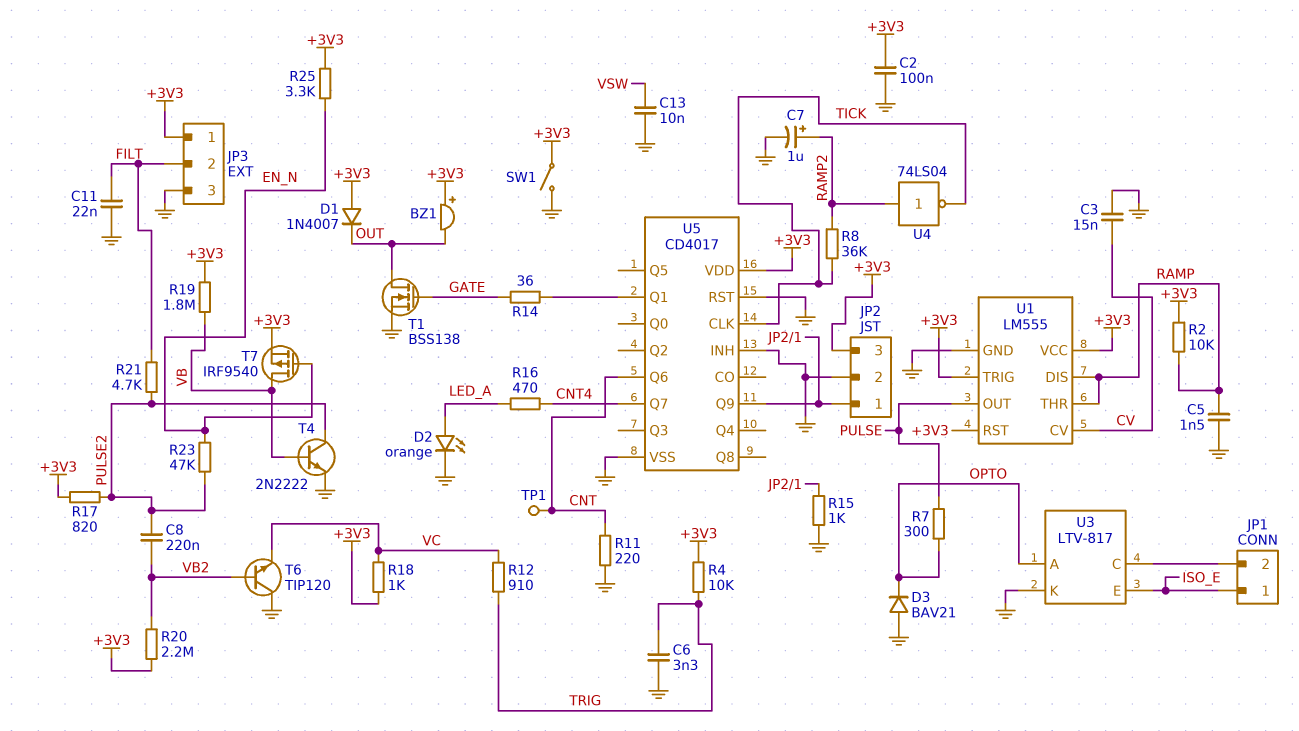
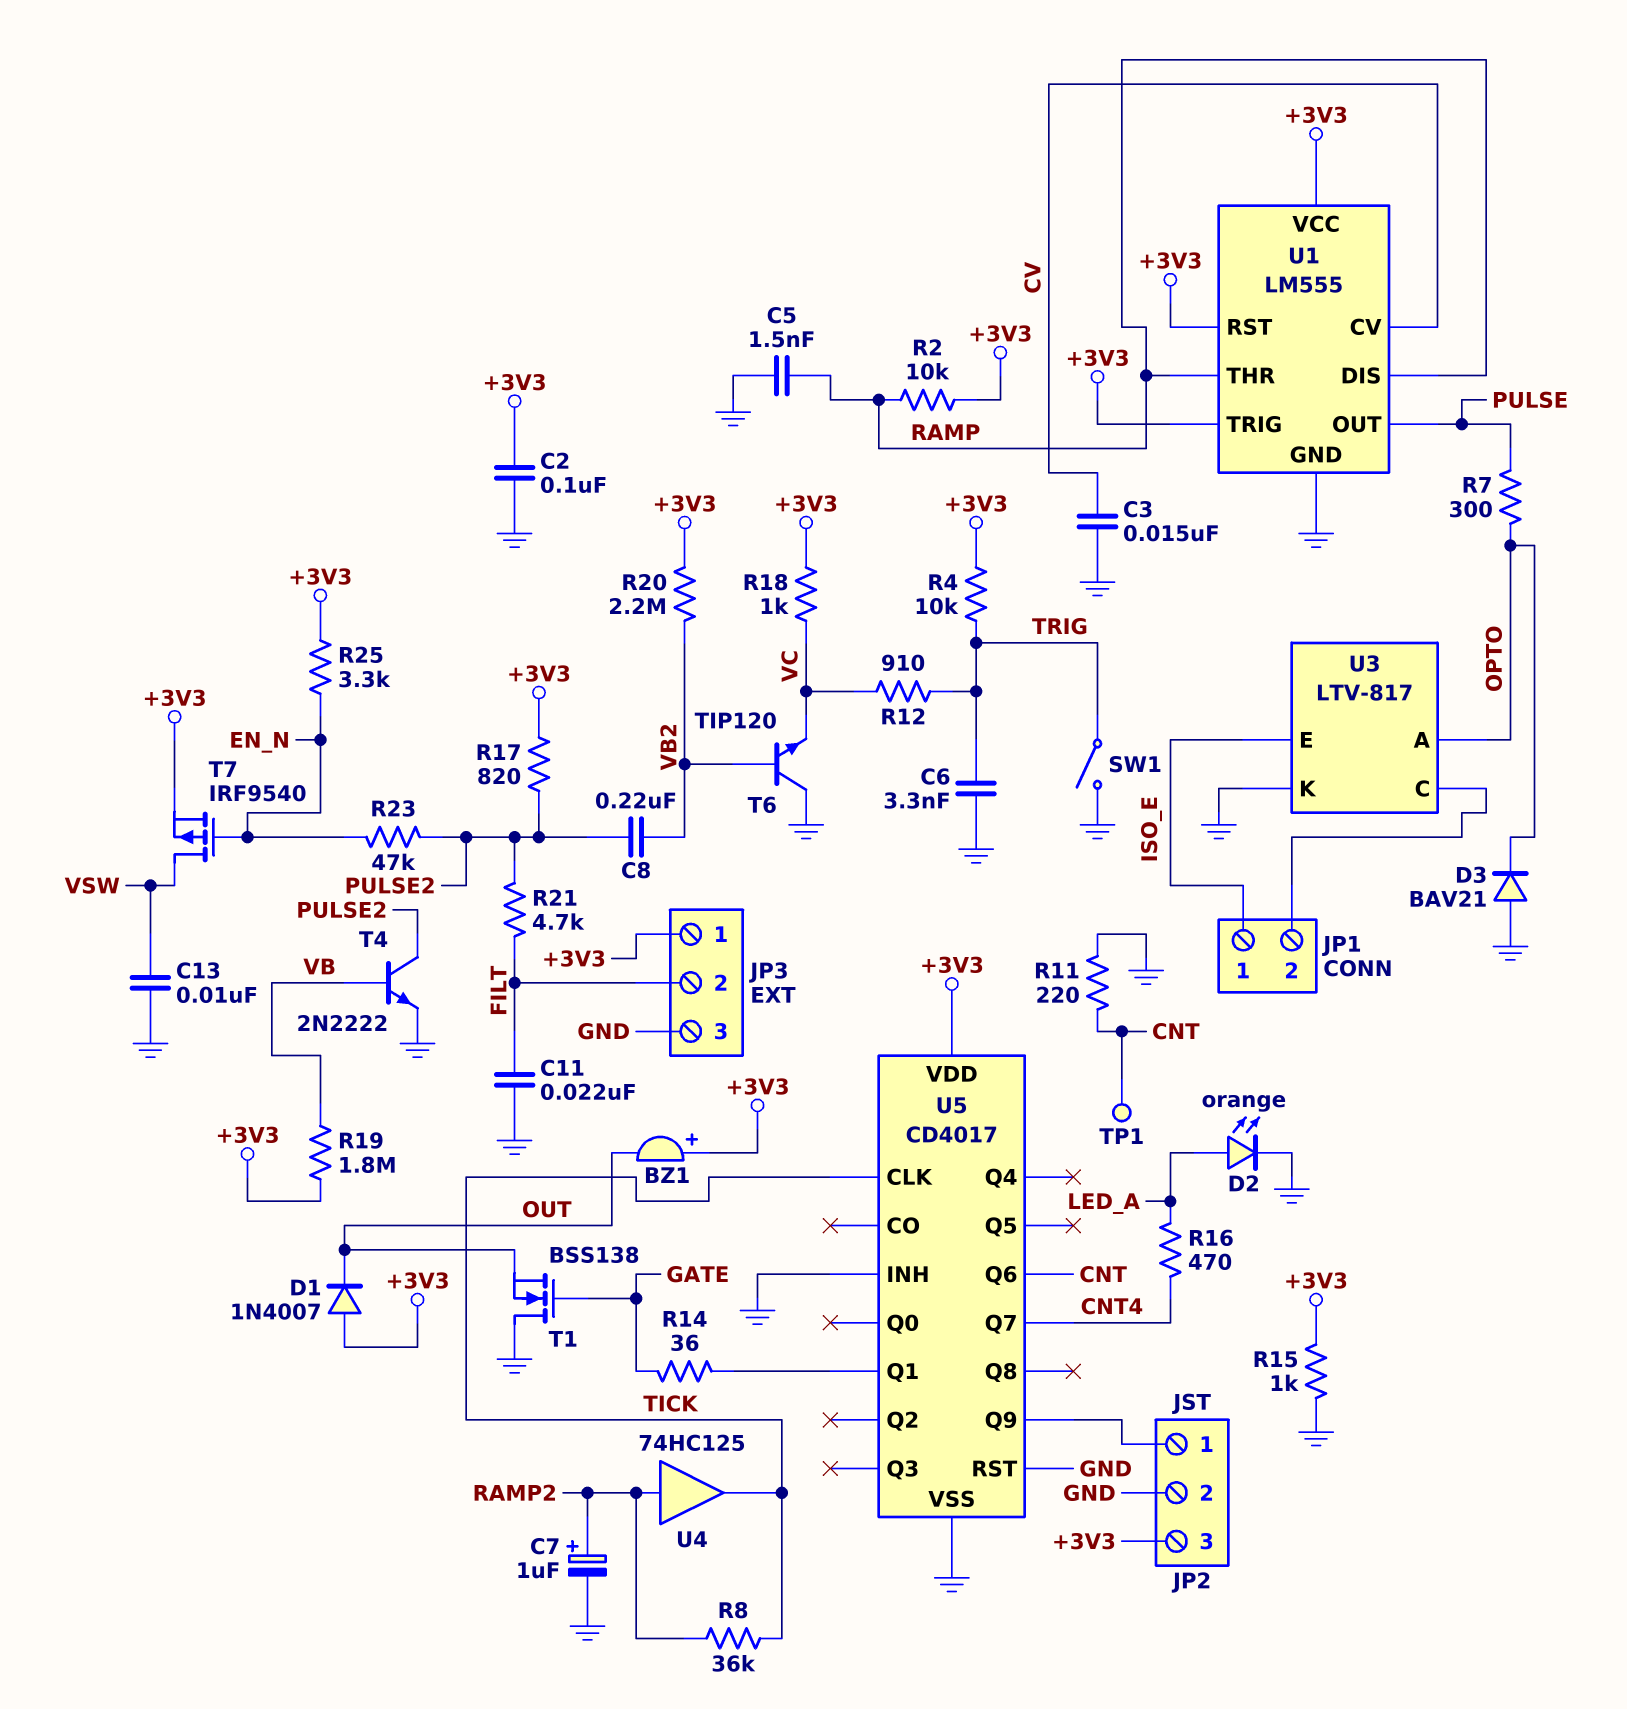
R15: 1k (GND, JP2/1) -> 1k (+3V3, GND)
SW1: switch (+3V3, GND) -> switch (GND, TRIG)
T1: NMOS BSS138 (G GATE, D OUT, S GND) -> NMOS BSS138 (G GATE, D GND, S OUT)
T7: PMOS IRF9540 (G EN_N, D VB, S +3V3) -> PMOS IRF9540 (G EN_N, D VSW, S +3V3)
U4: NOT 74LS04 (in RAMP2, out TICK) -> buffer 74HC125 (in RAMP2, out TICK)

